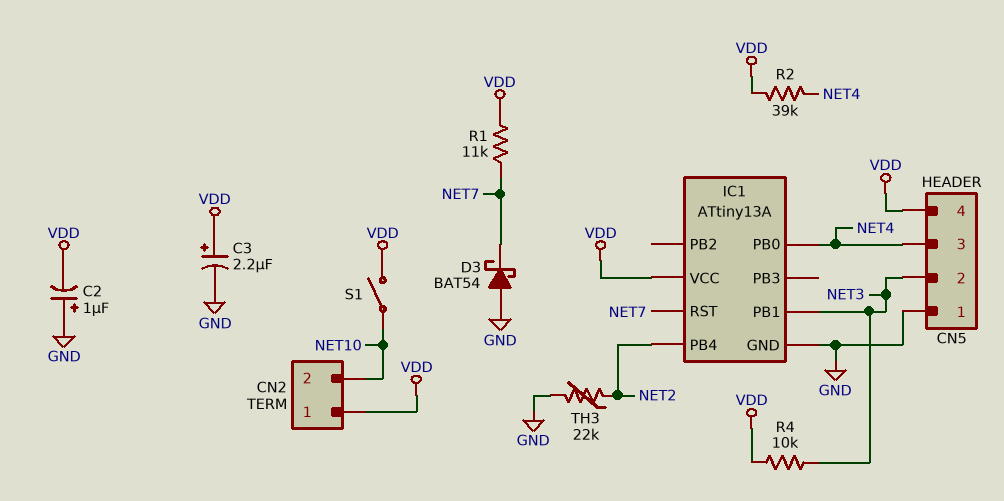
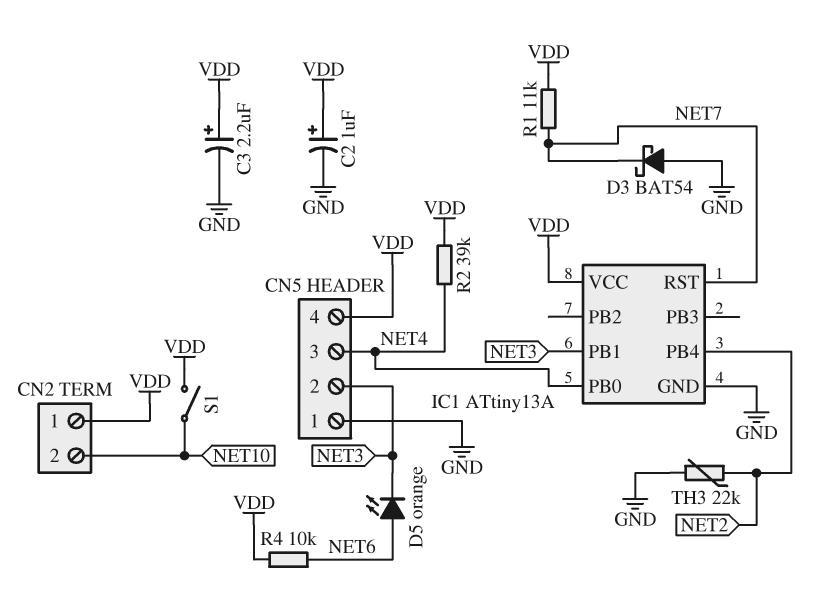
C2: 1uF (plus GND, minus VDD) -> 1uF (plus VDD, minus GND)
D5: none -> LED orange (A NET6, K NET3)
R4: 10k (NET3, VDD) -> 10k (NET6, VDD)

